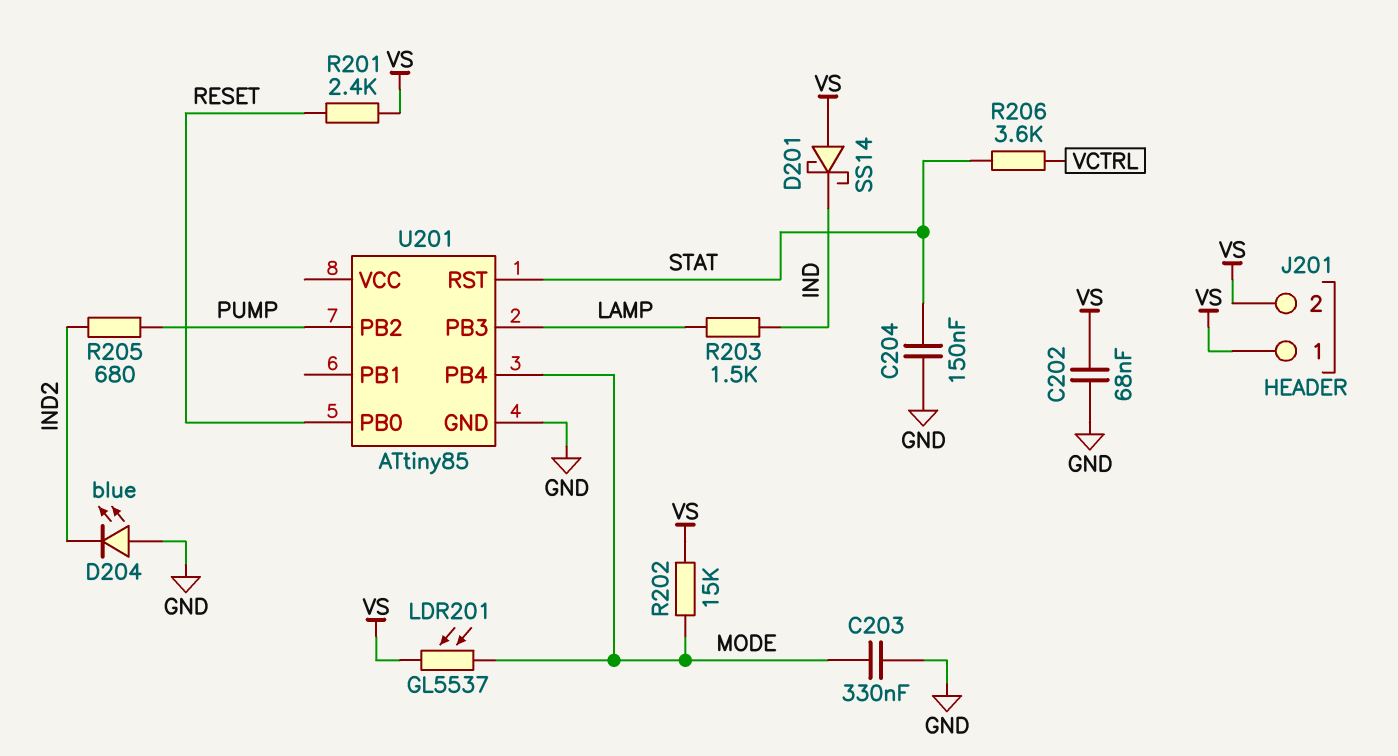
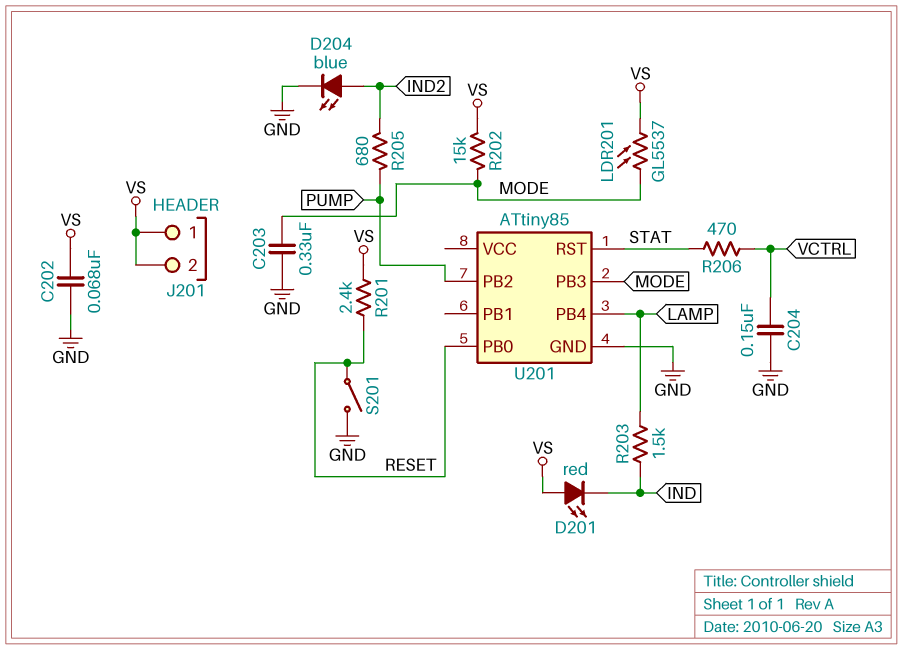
C204: 150nF (GND, STAT) -> 150nF (GND, VCTRL)
D201: schottky SS14 (A VS, K IND) -> LED red (A VS, K IND)
D204: LED blue (A GND, K IND2) -> LED blue (A IND2, K GND)
R206: 3.6k (STAT, VCTRL) -> 470 (STAT, VCTRL)
S201: none -> switch (GND, RESET)
U201 pin PB3: LAMP -> MODE
U201 pin PB4: MODE -> LAMP

